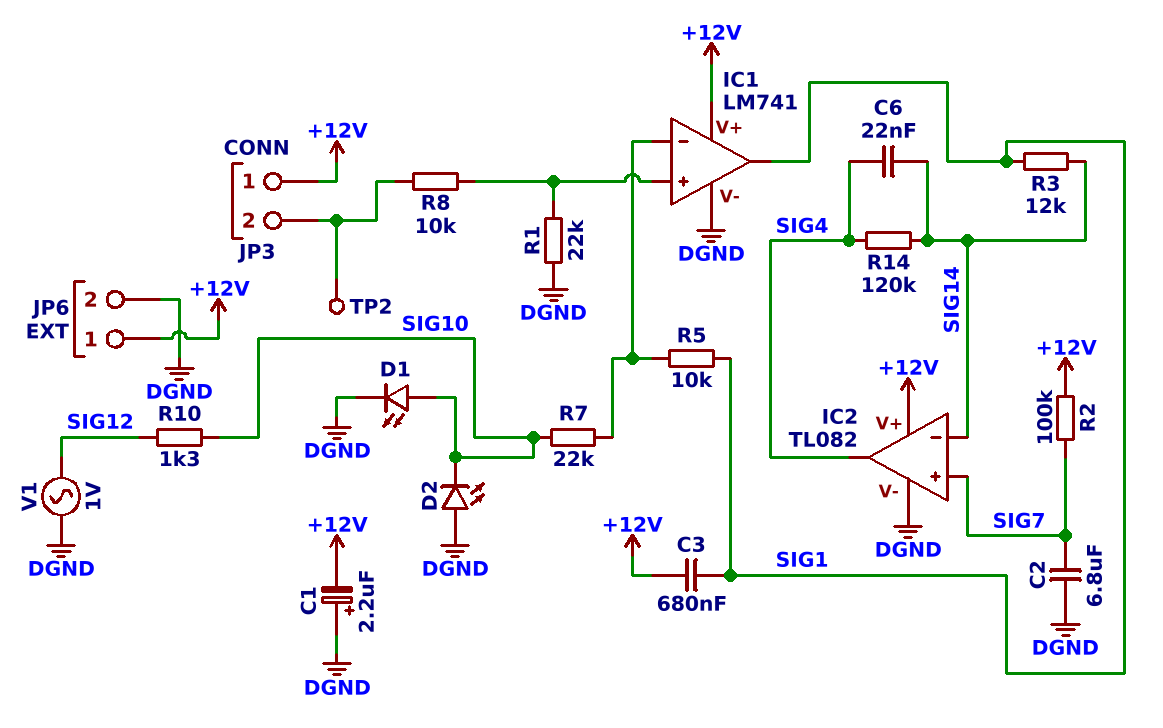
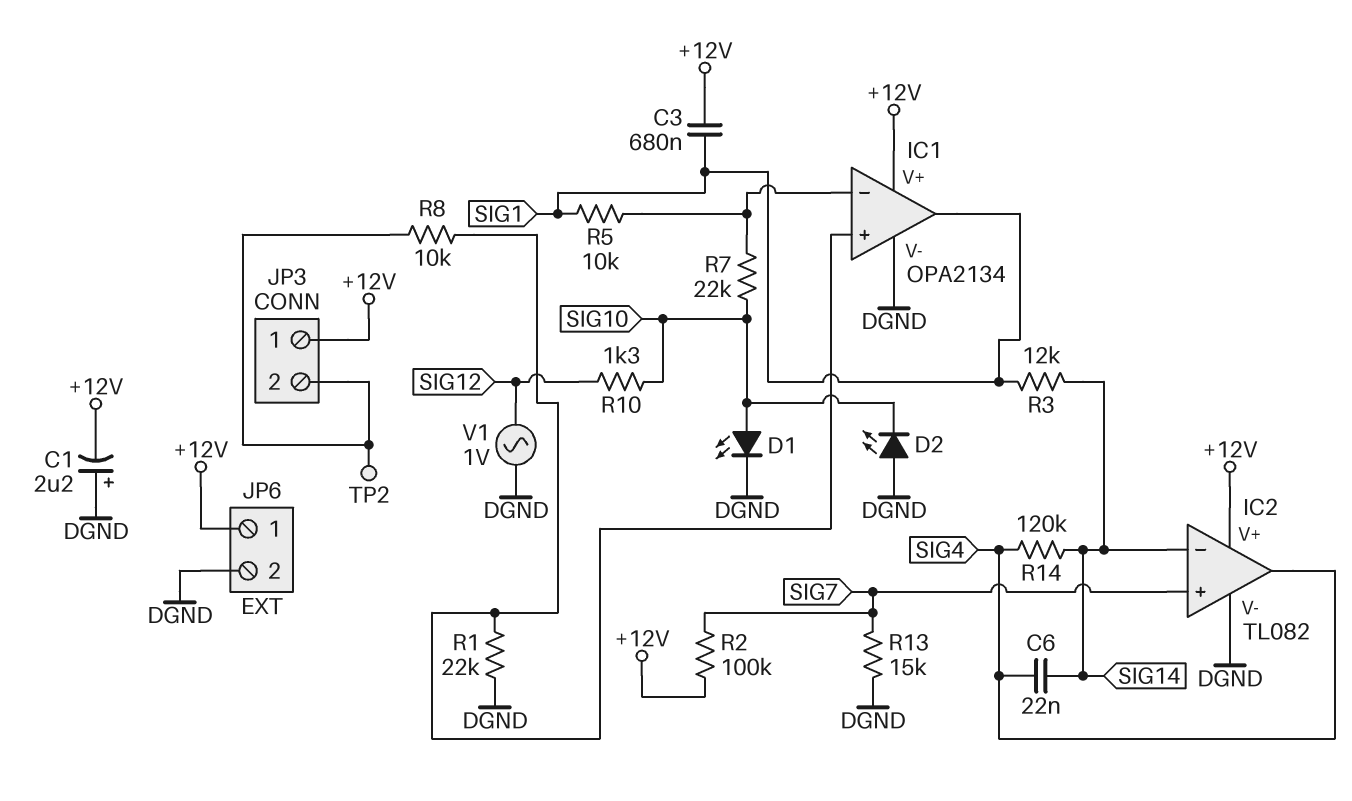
C2: 6.8uF (DGND, SIG7) -> none
IC1: LM741 -> OPA2134
R13: none -> 15k (DGND, SIG7)

